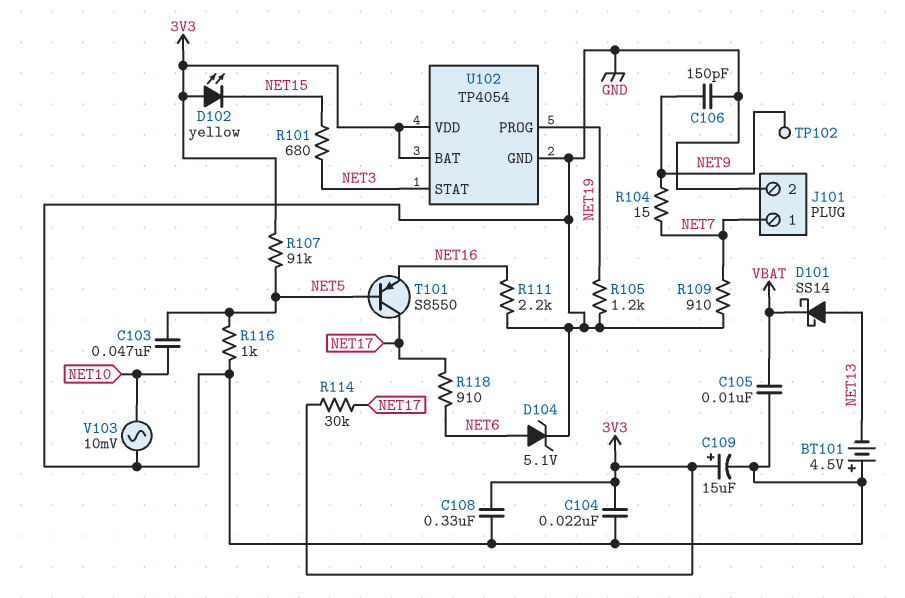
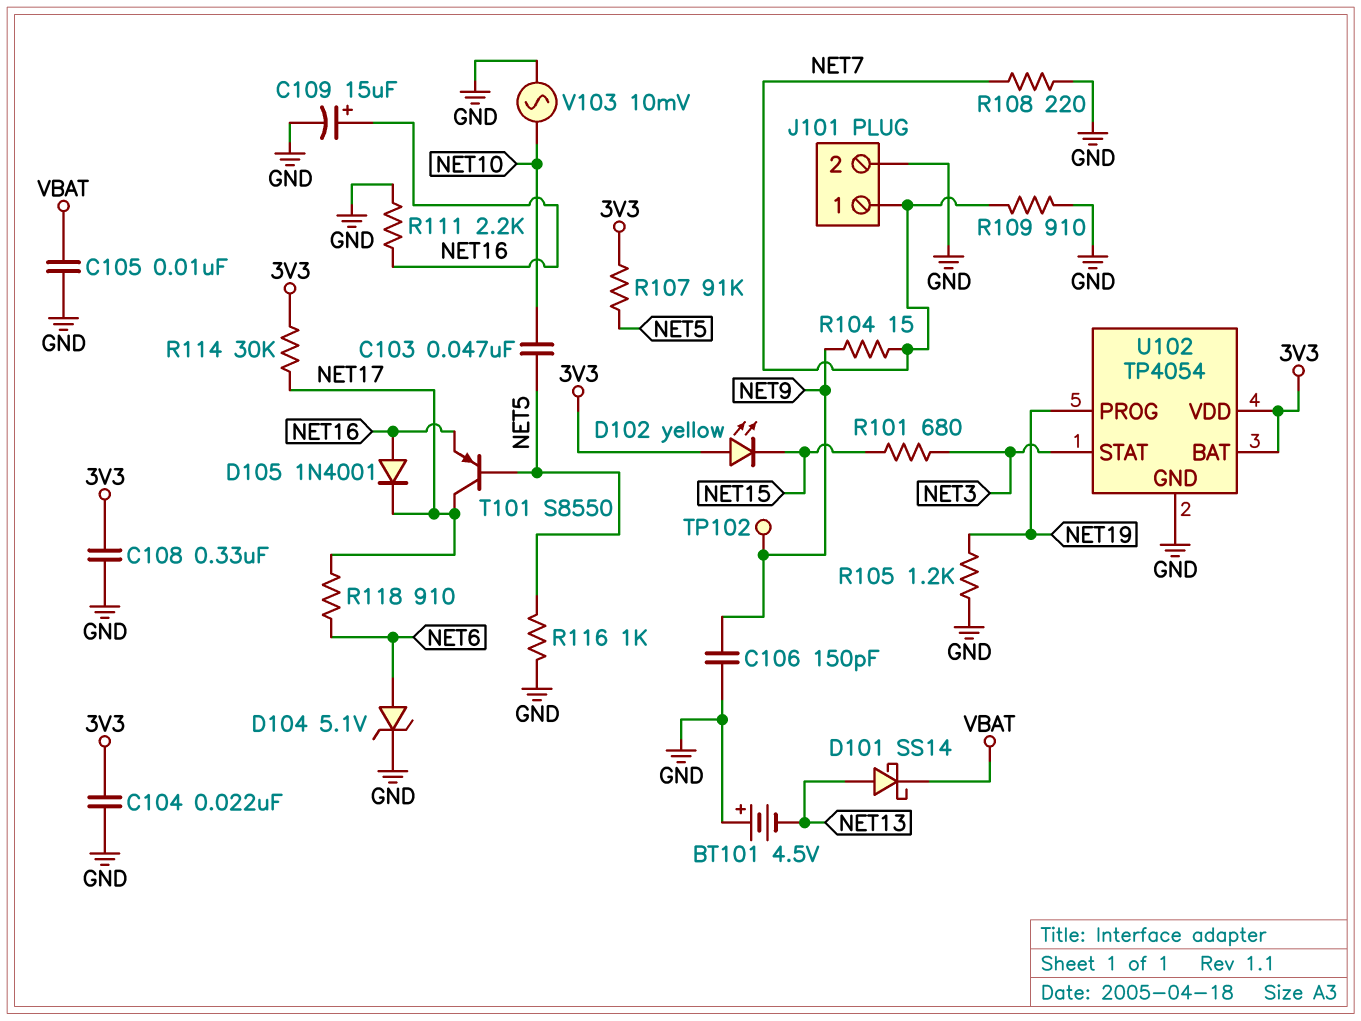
C109: 15uF (plus 3V3, minus GND) -> 15uF (plus NET16, minus GND)
D105: none -> diode 1N4001 (A NET16, K NET17)
R108: none -> 220 (GND, NET7)

